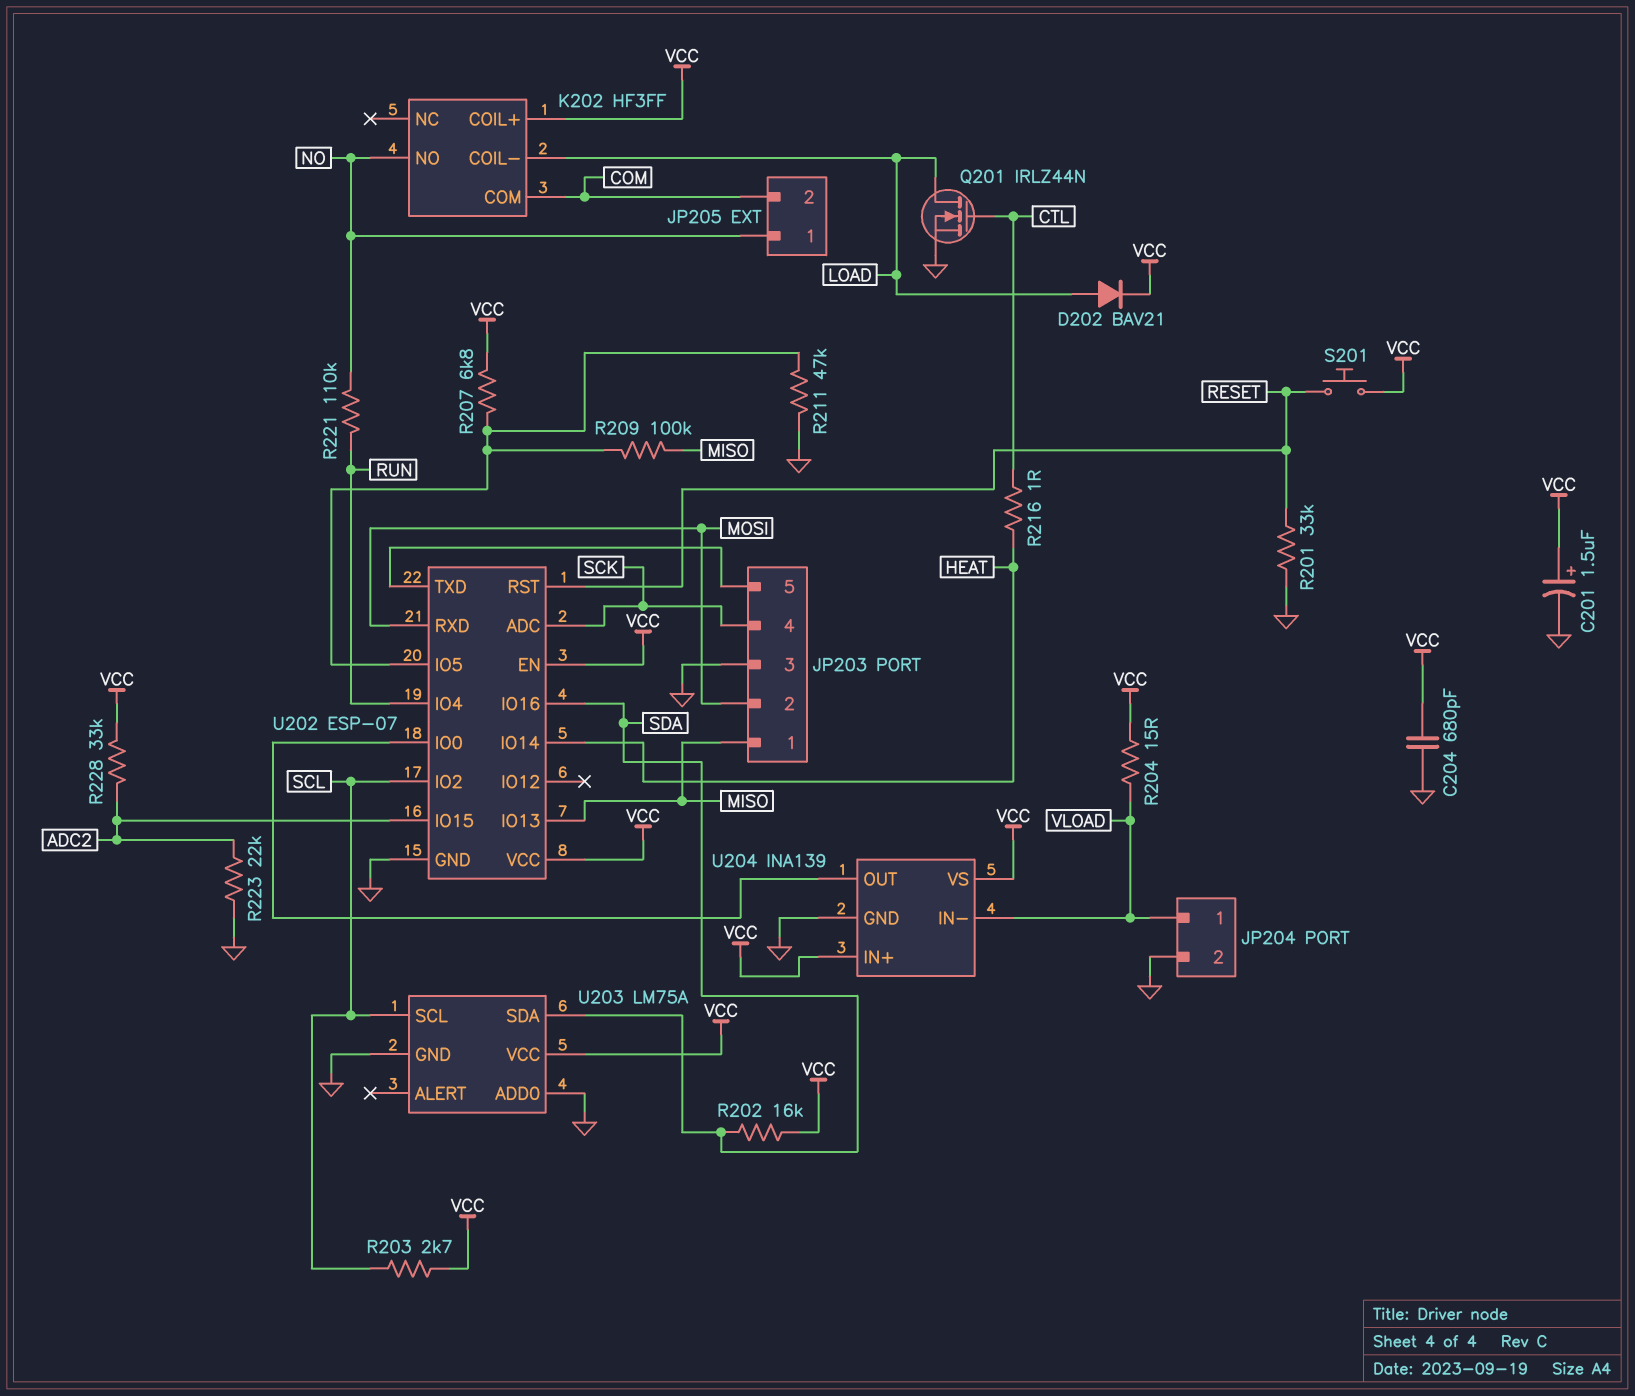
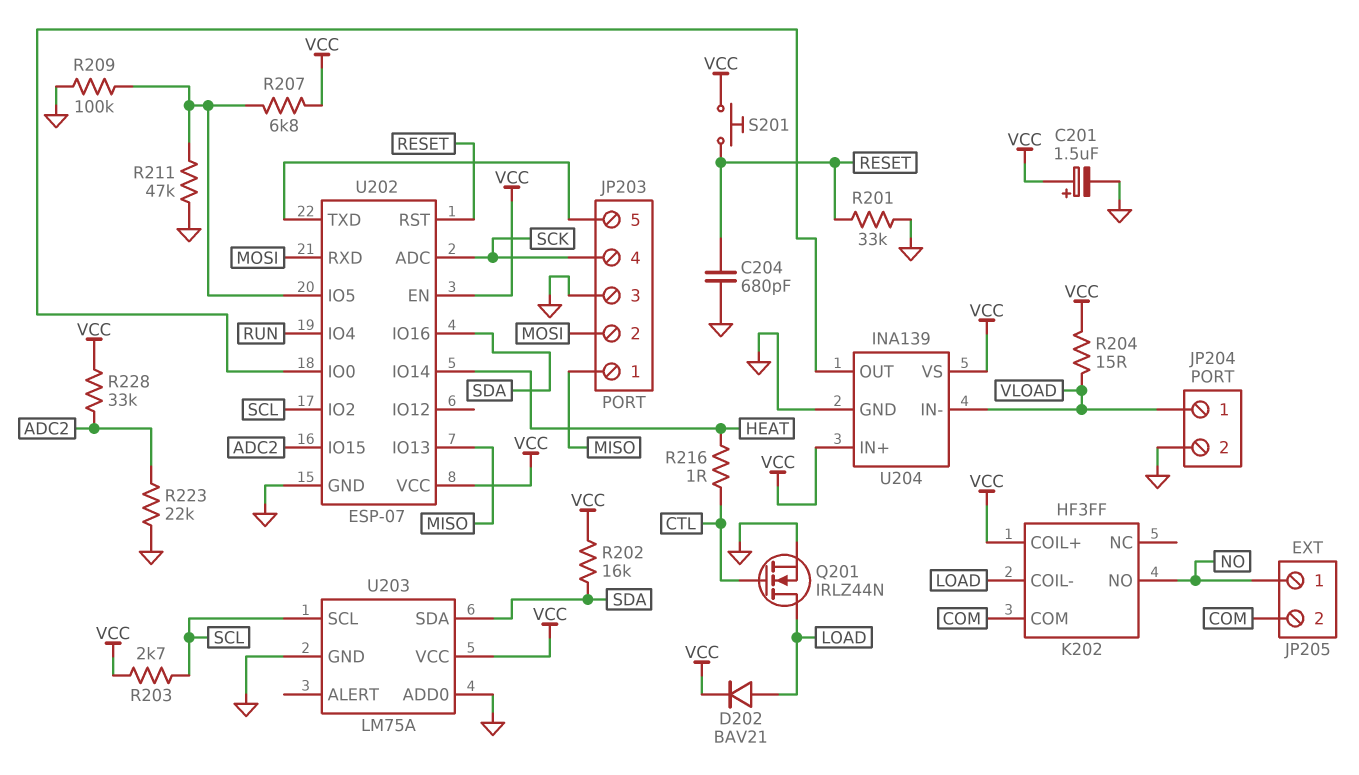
C204: 680pF (GND, VCC) -> 680pF (GND, RESET)
R209: 100k (MISO, U202/IO5) -> 100k (GND, U202/IO5)
R221: 110k (NO, RUN) -> none

